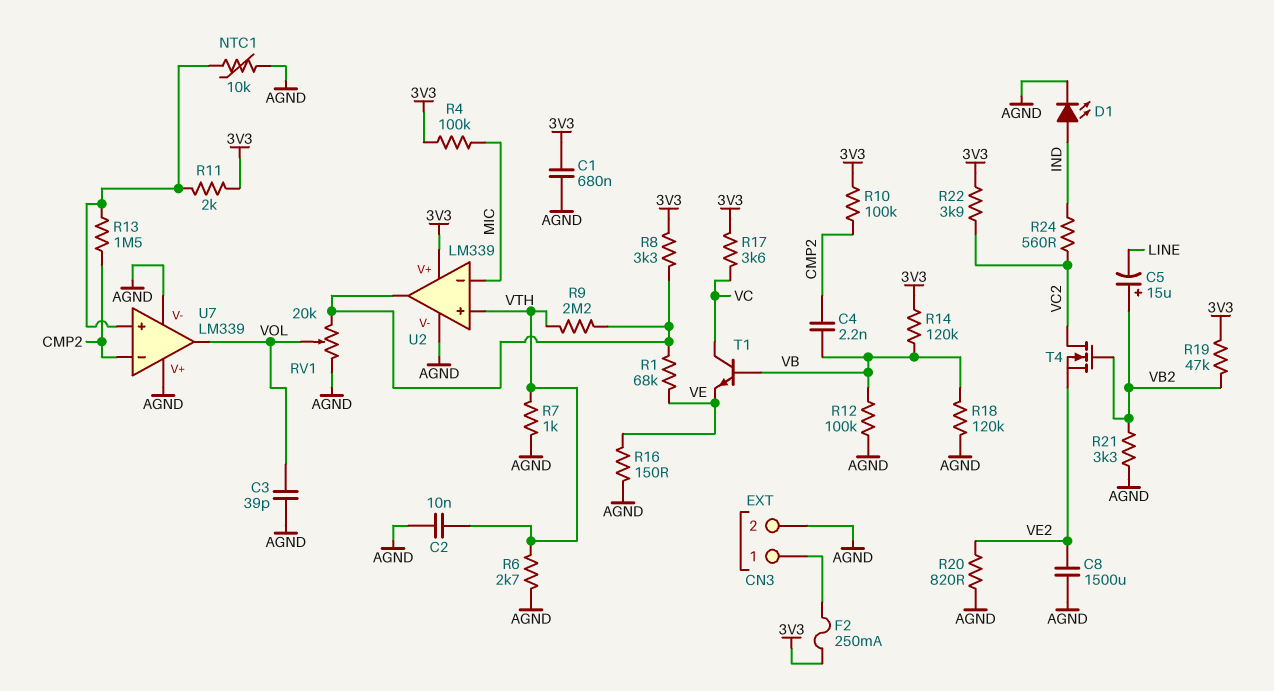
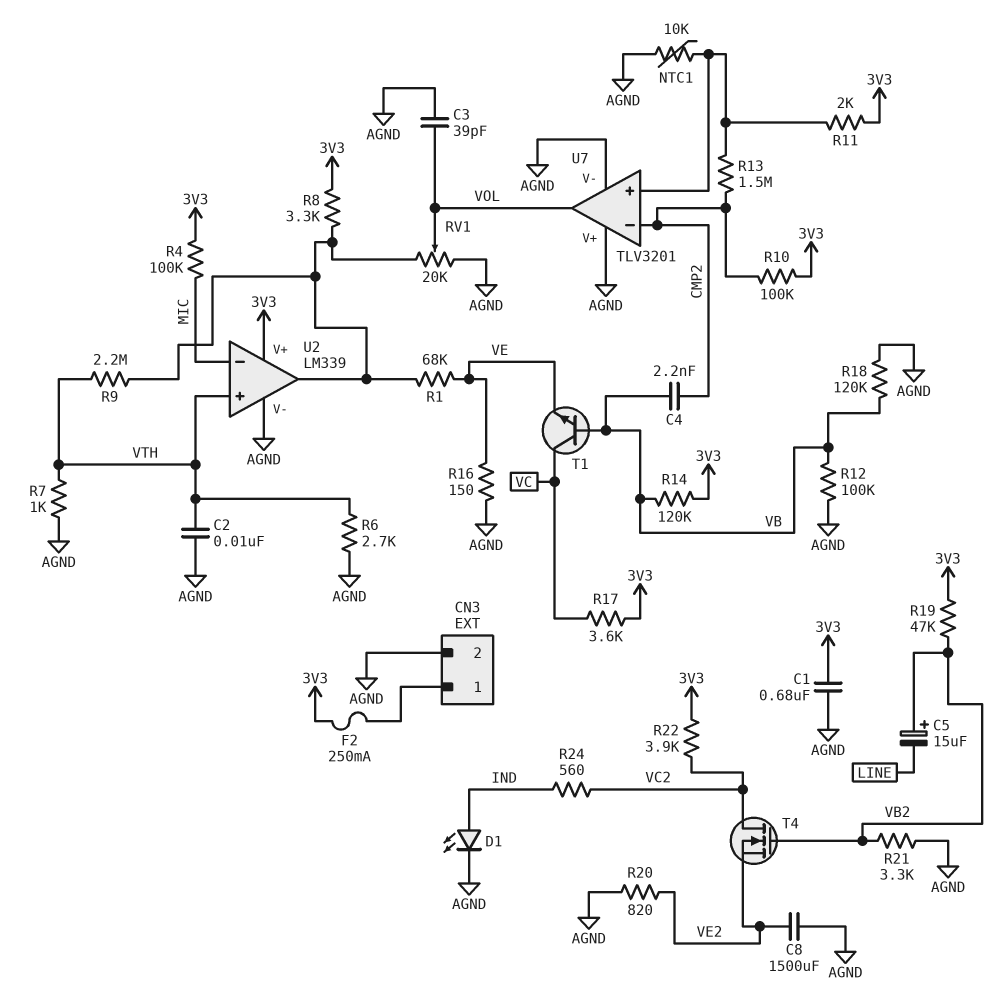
U7: LM339 -> TLV3201

